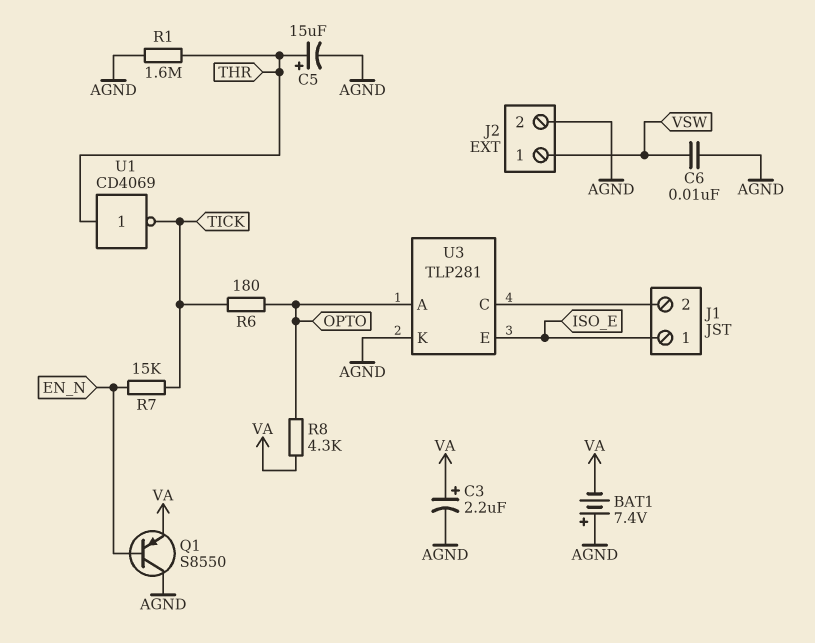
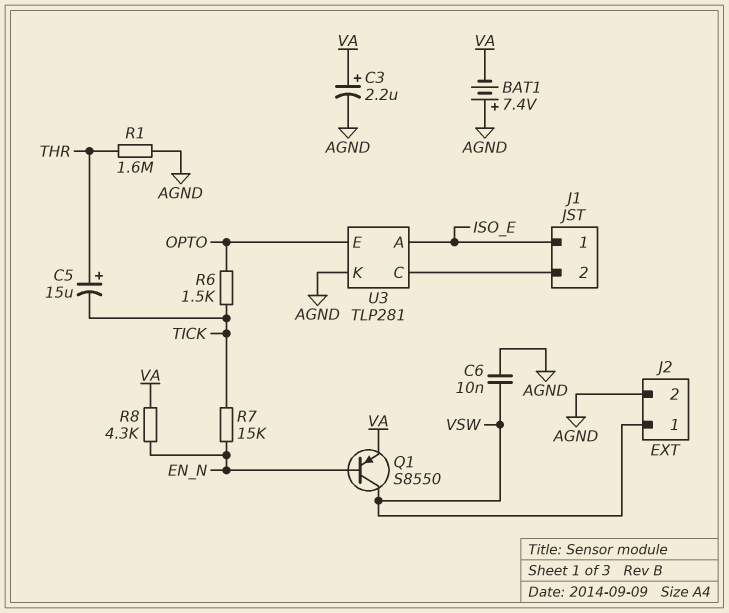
C5: 15uF (plus THR, minus AGND) -> 15uF (plus THR, minus TICK)
Q1: PNP S8550 (B EN_N, C AGND, E VA) -> PNP S8550 (B EN_N, C VSW, E VA)
R6: 180 (OPTO, TICK) -> 1.5k (OPTO, TICK)
R8: 4.3k (OPTO, VA) -> 4.3k (EN_N, VA)
U1: NOT CD4069 (in THR, out TICK) -> none
U3 pin A: OPTO -> ISO_E
U3 pin E: ISO_E -> OPTO

